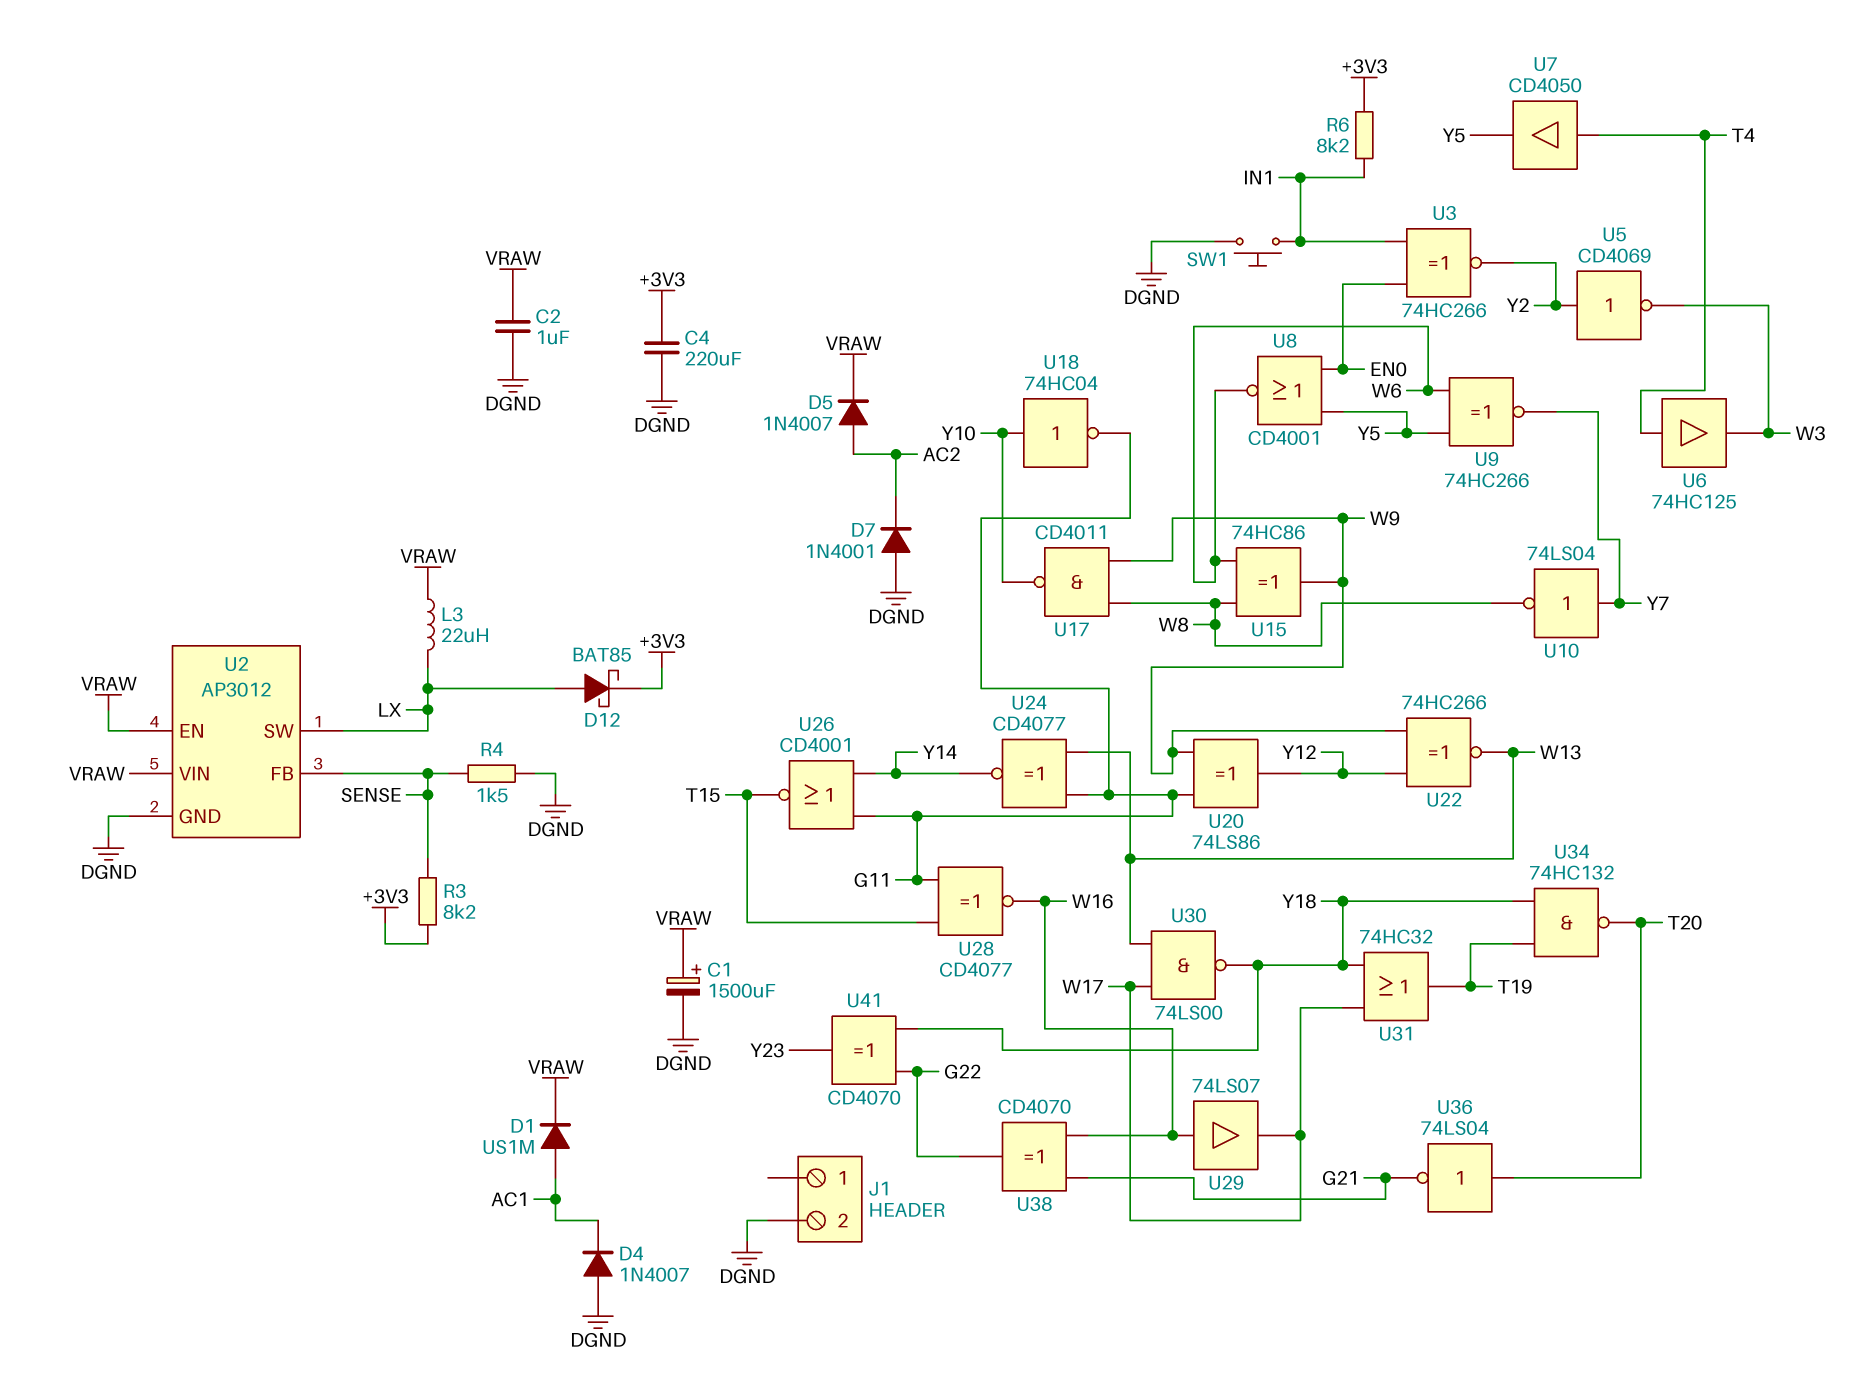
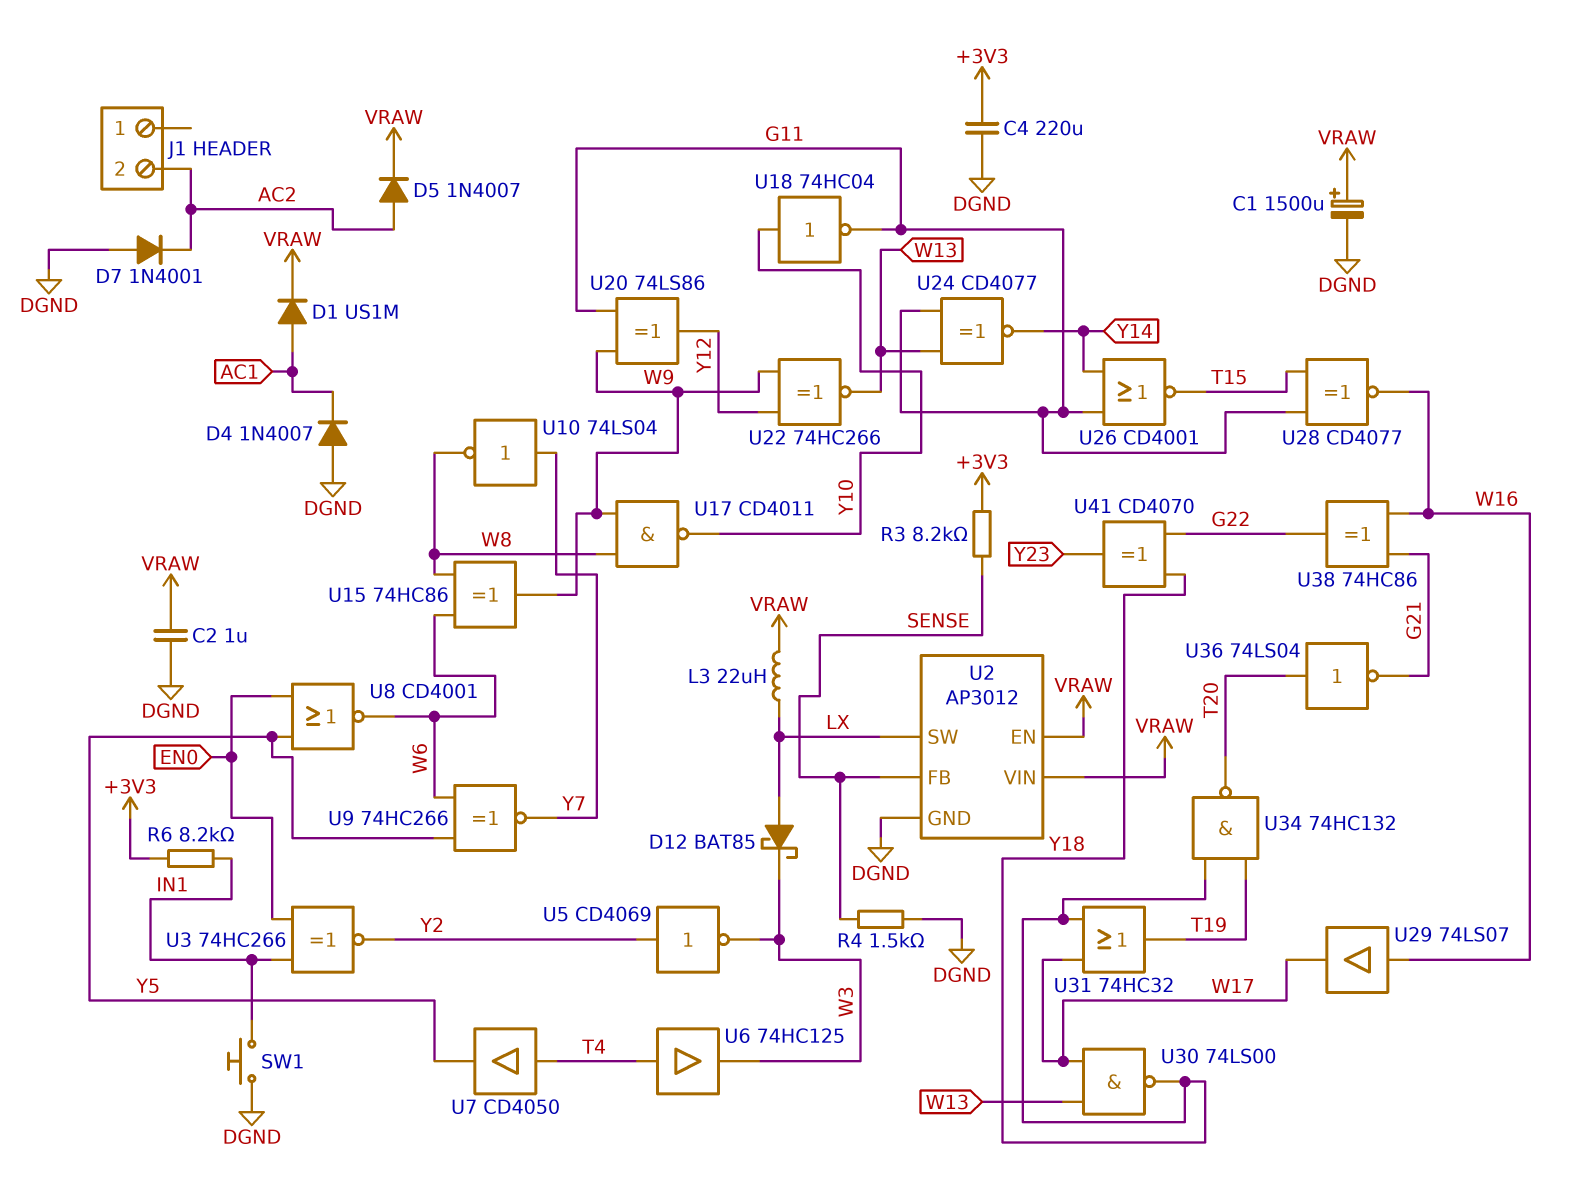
D12: schottky BAT85 (A LX, K +3V3) -> schottky BAT85 (A LX, K W3)
J1 pin 2: DGND -> AC2
U38: XOR CD4070 (in G21, in W16, out G22) -> XOR 74HC86 (in G21, in W16, out G22)

